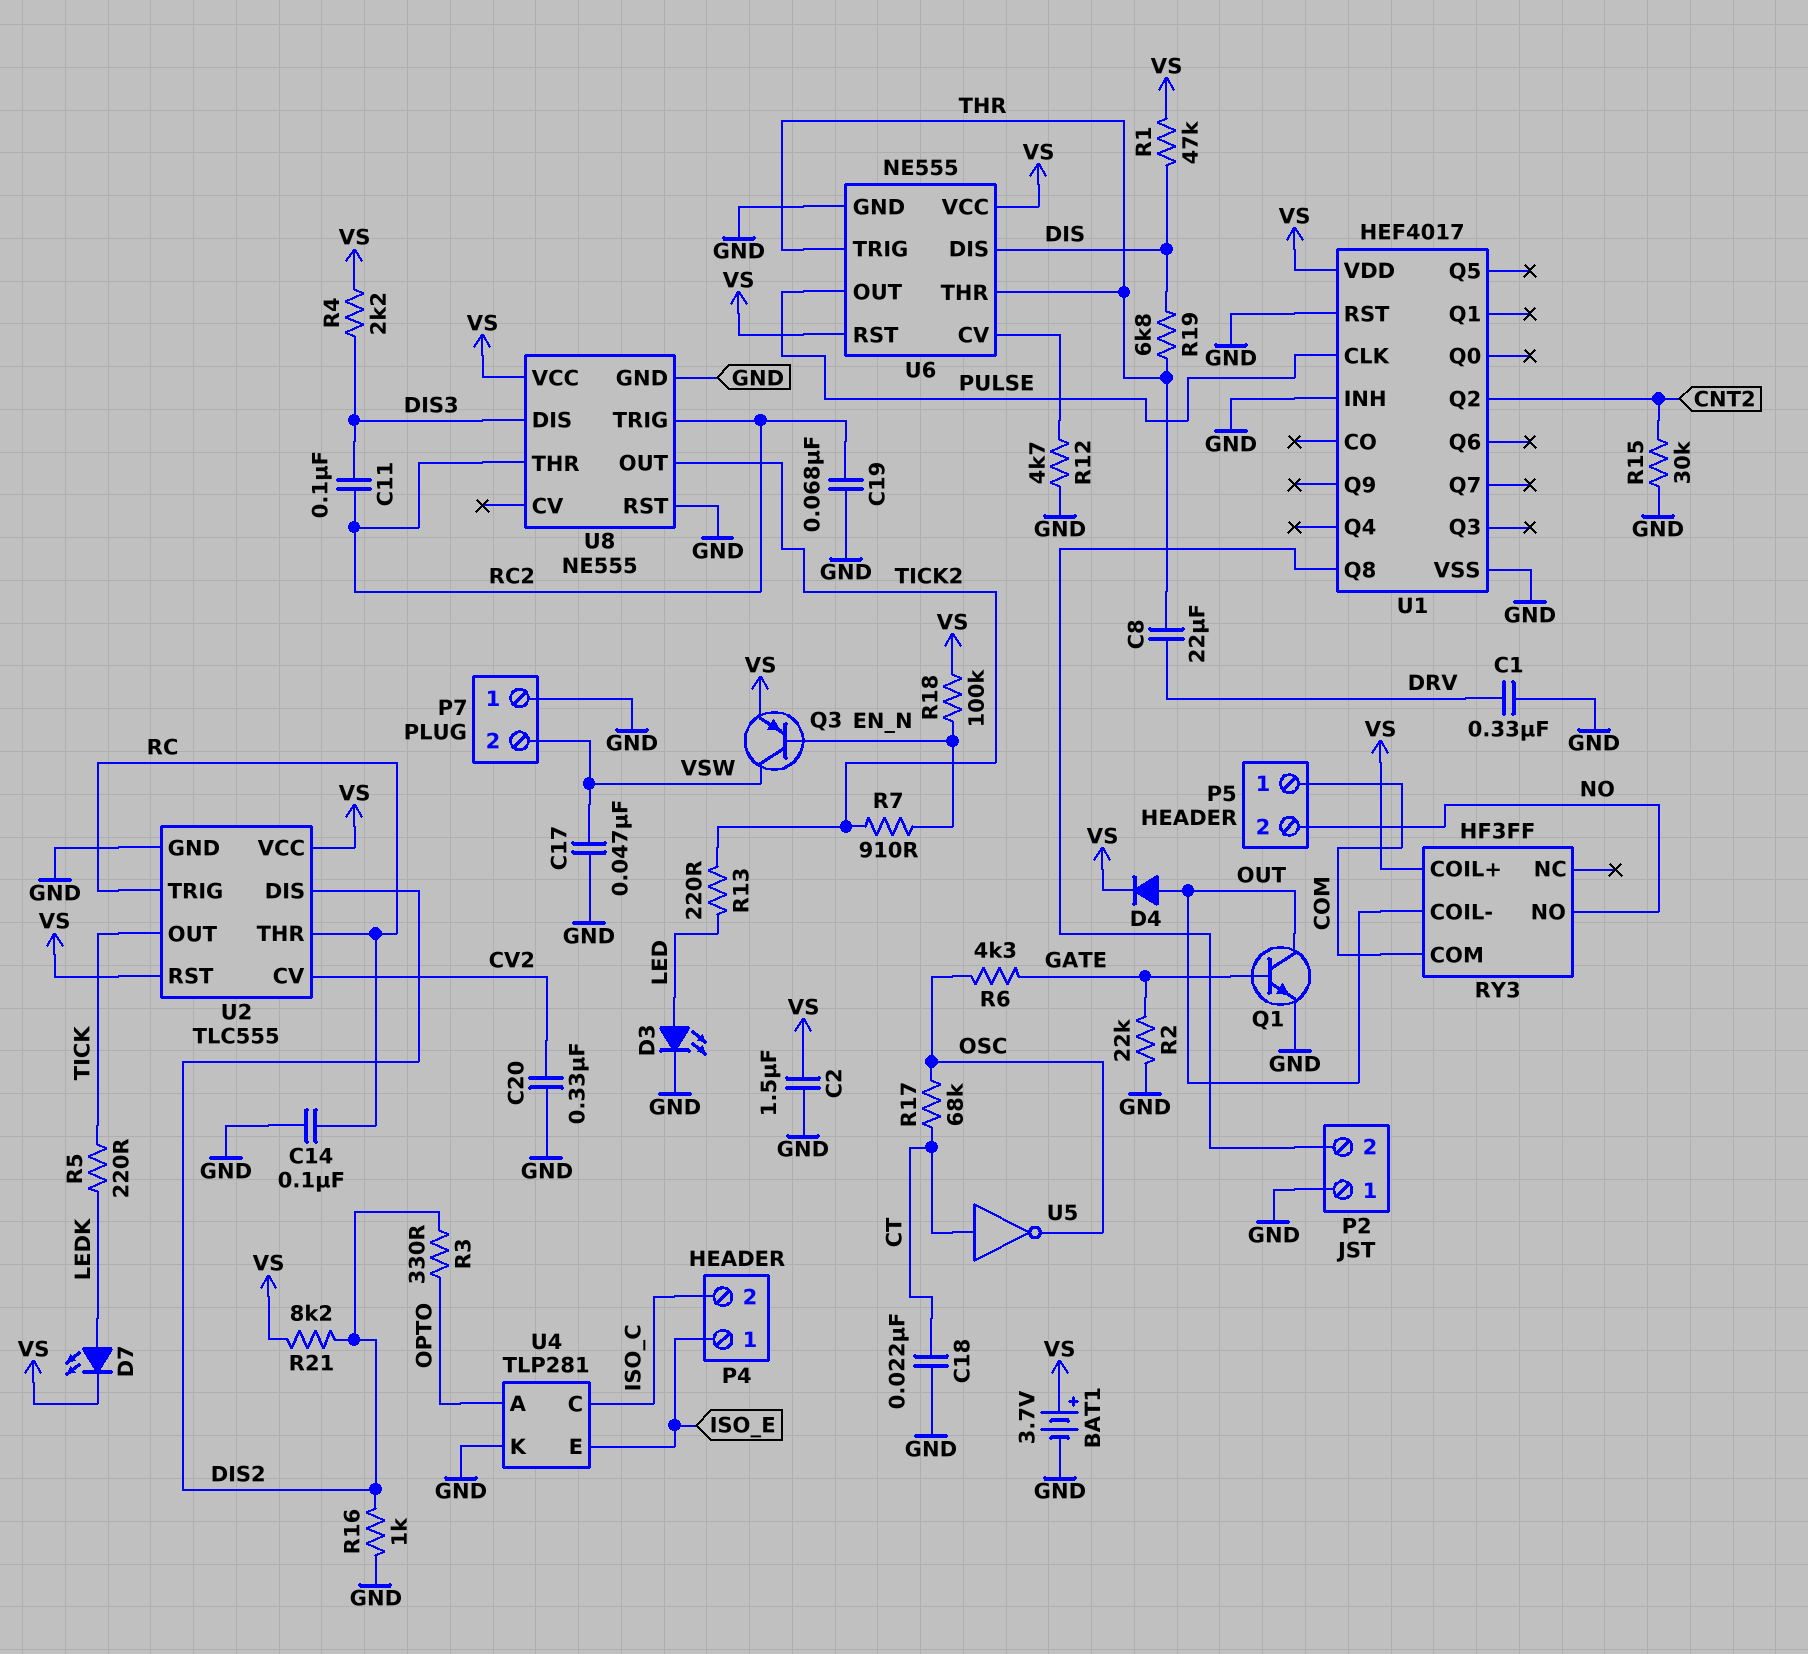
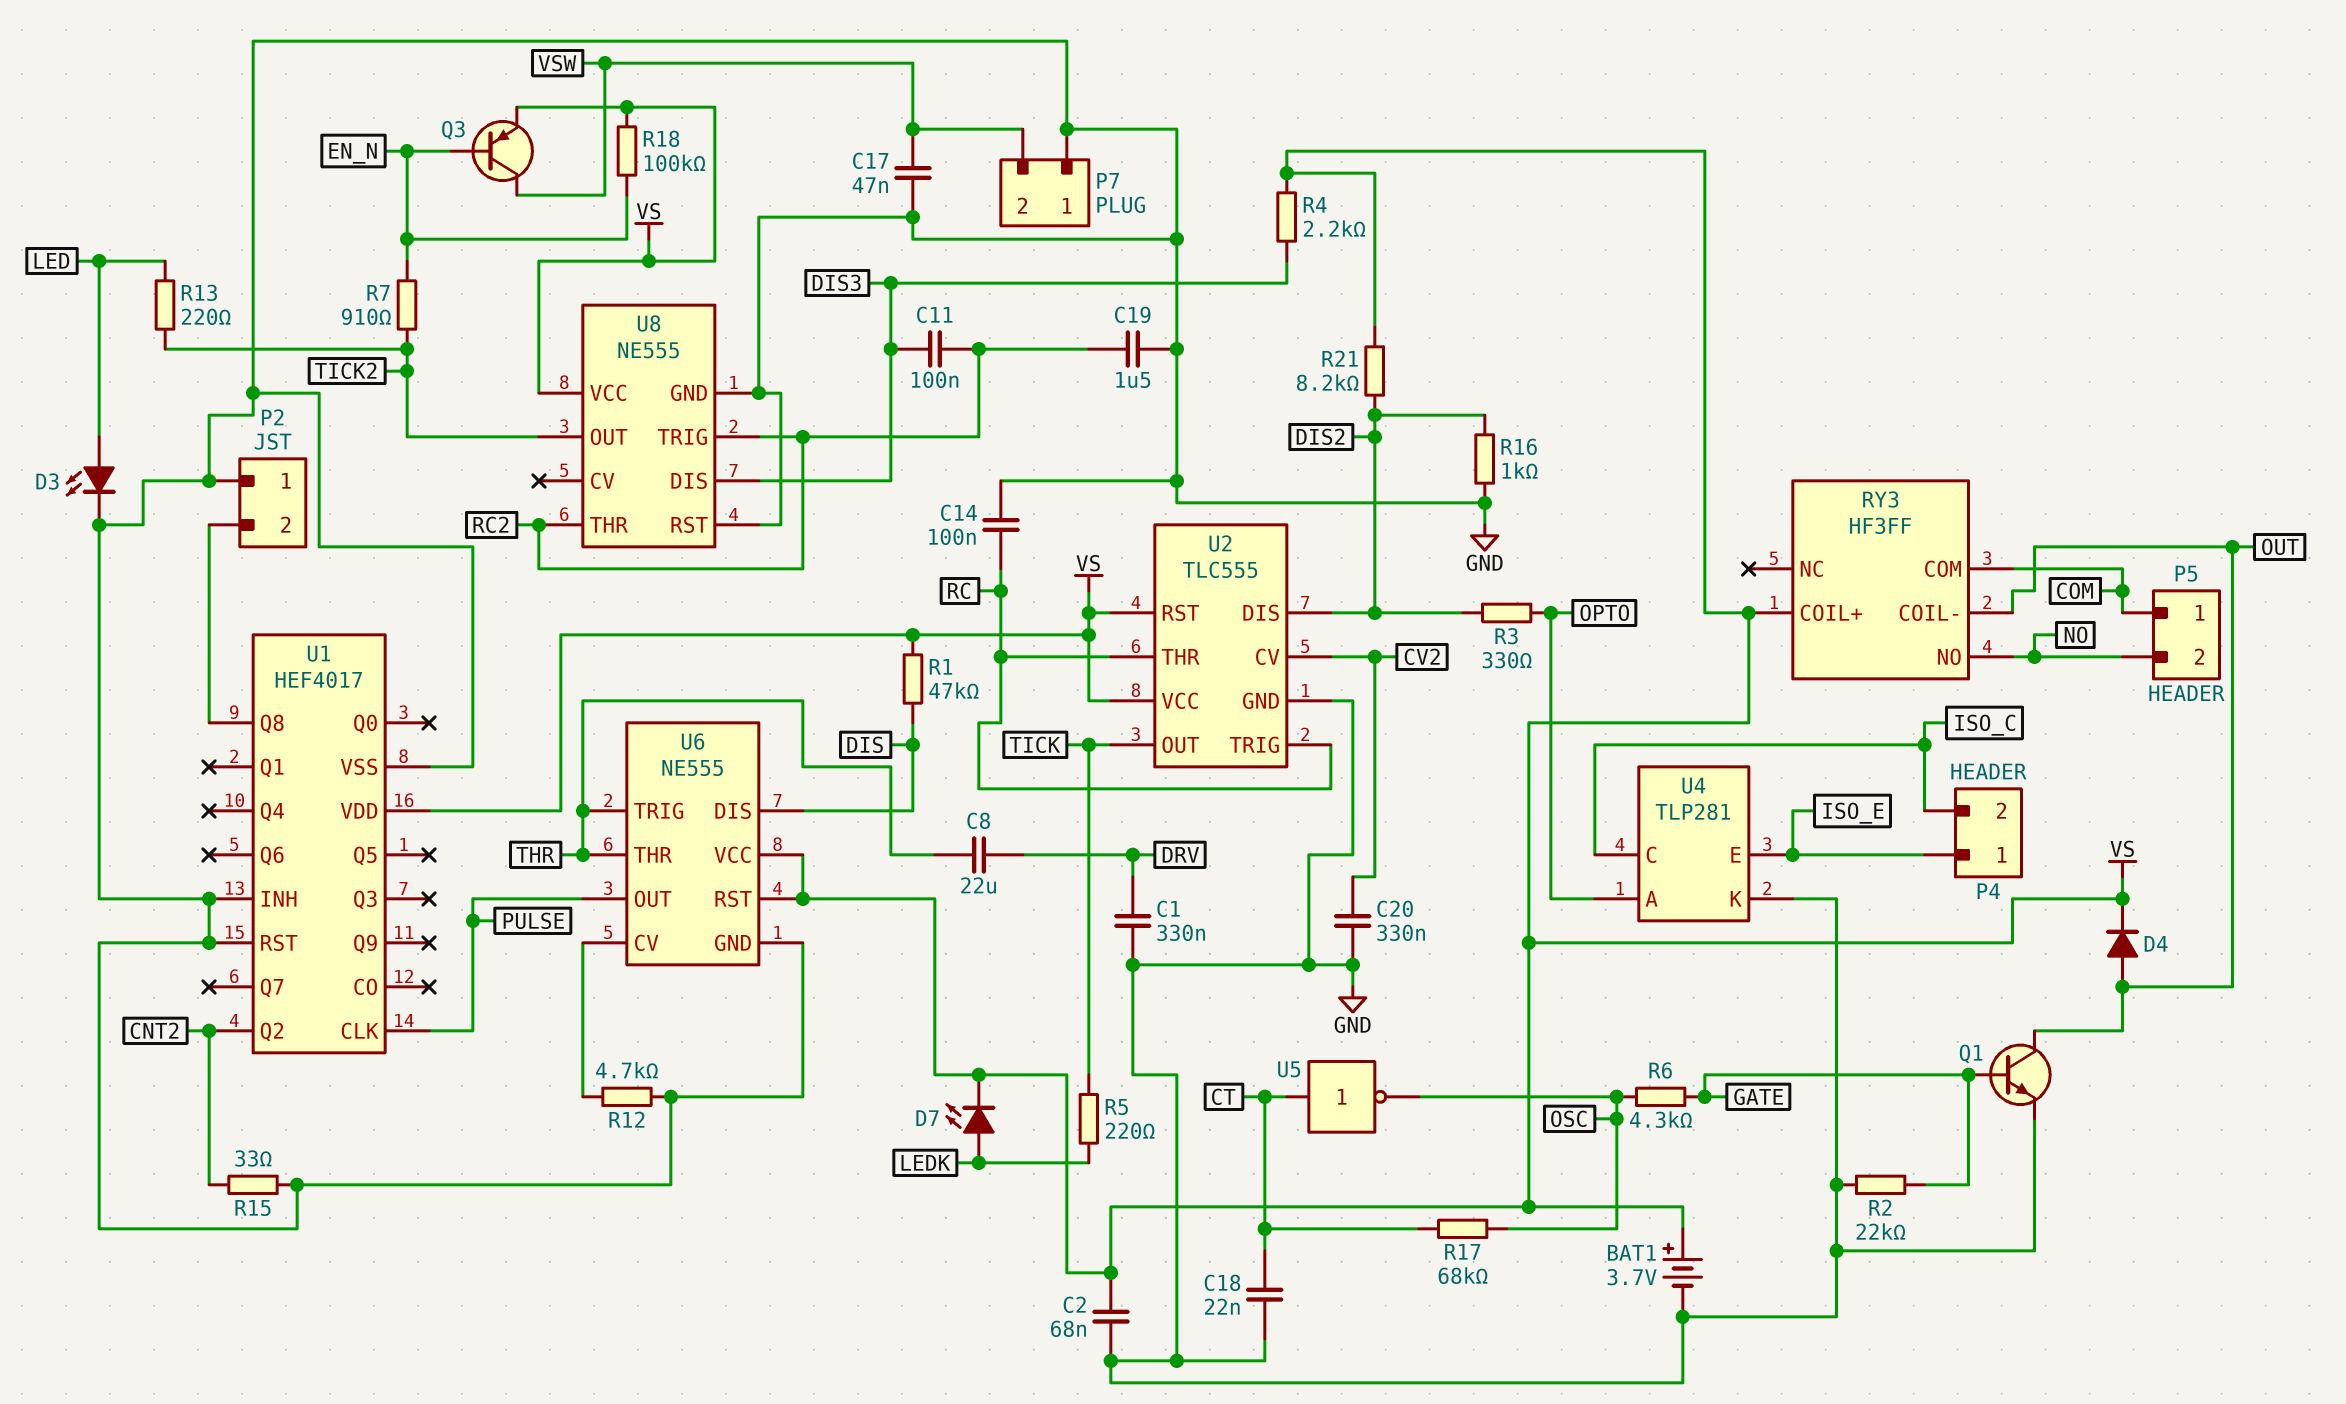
C2: 1.5uF (GND, VS) -> 68nF (GND, VS)
C19: 68nF (GND, RC2) -> 1.5uF (GND, RC2)
R15: 30k (CNT2, GND) -> 33 (CNT2, GND)
R19: 6.8k (DIS, THR) -> none

